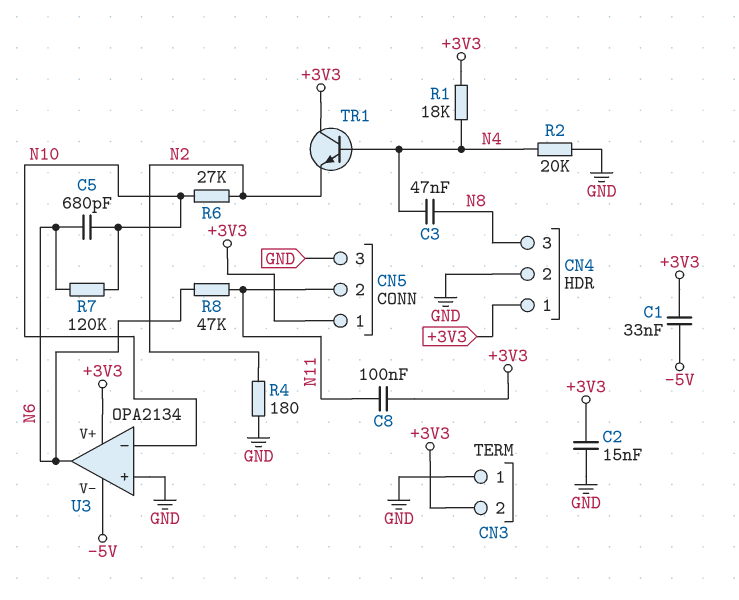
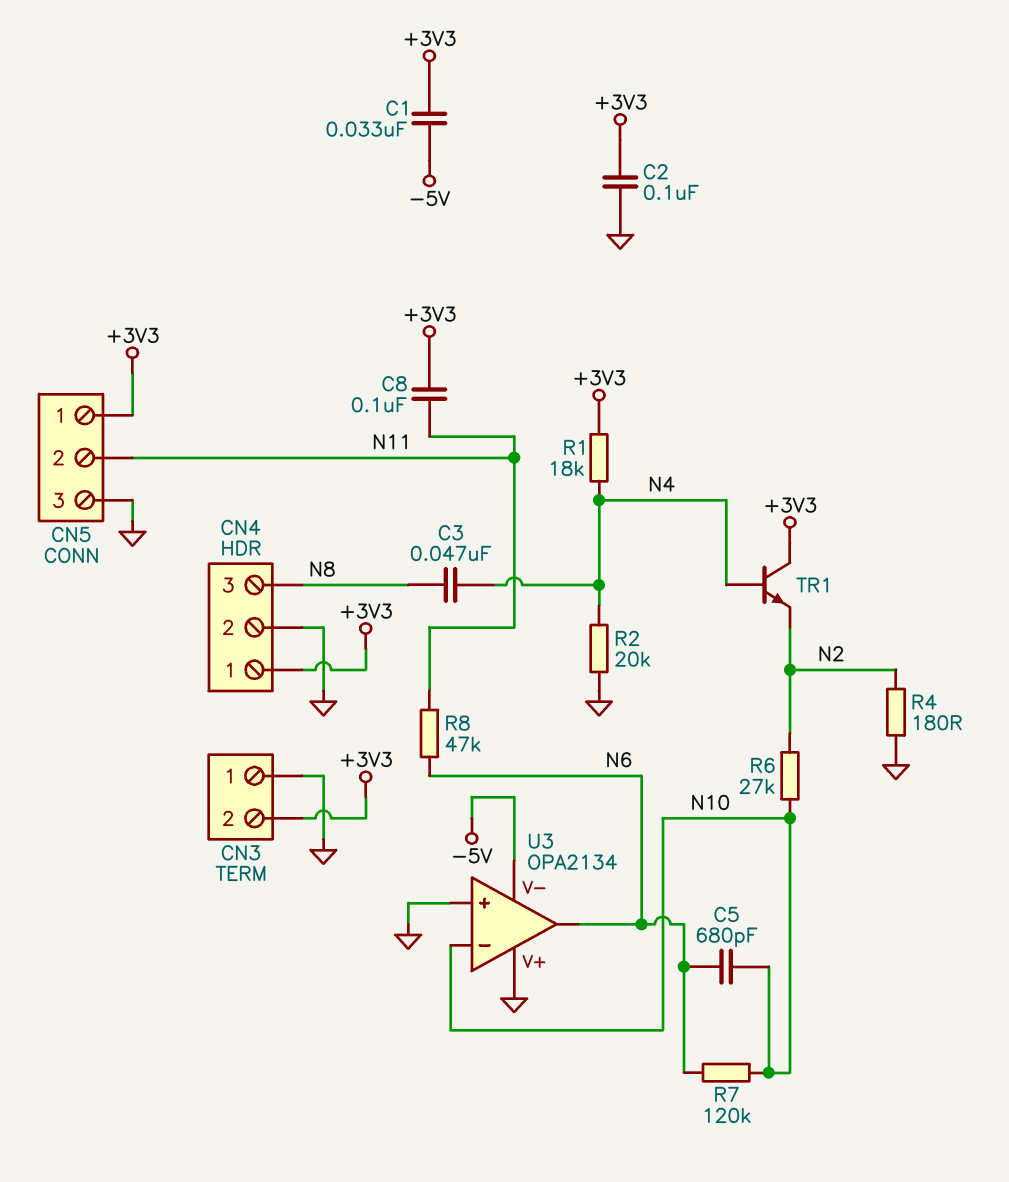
C2: 15nF (+3V3, GND) -> 100nF (+3V3, GND)
U3 pin V+: +3V3 -> GND

